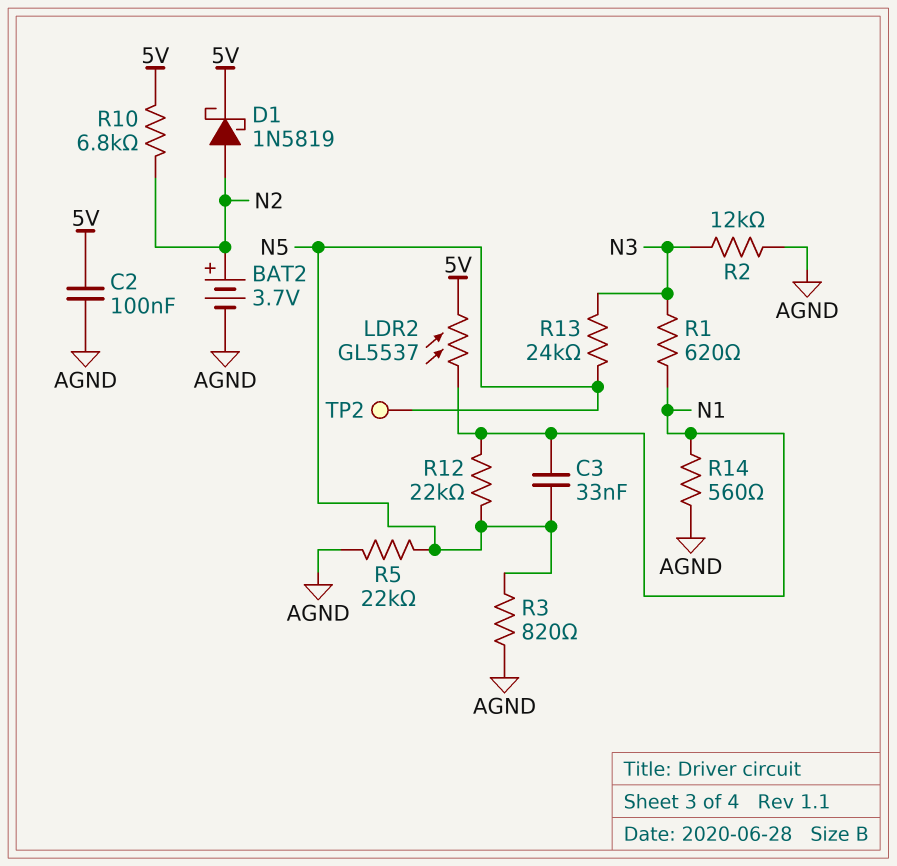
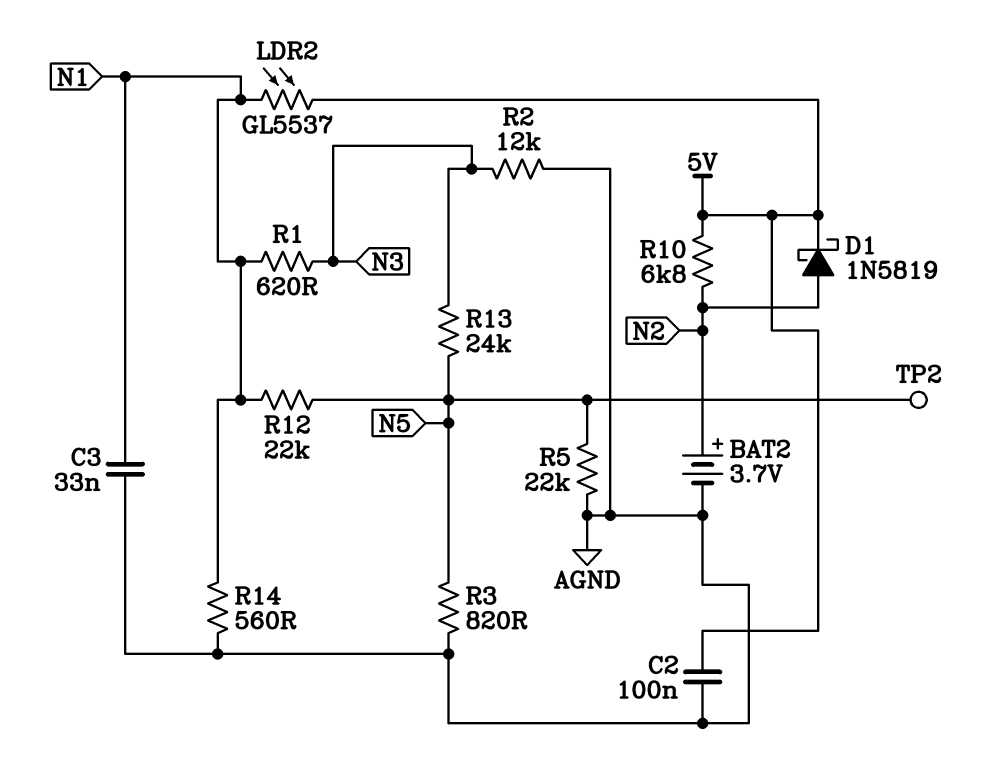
C3: 33nF (N1, N5) -> 33nF (AGND, N1)

